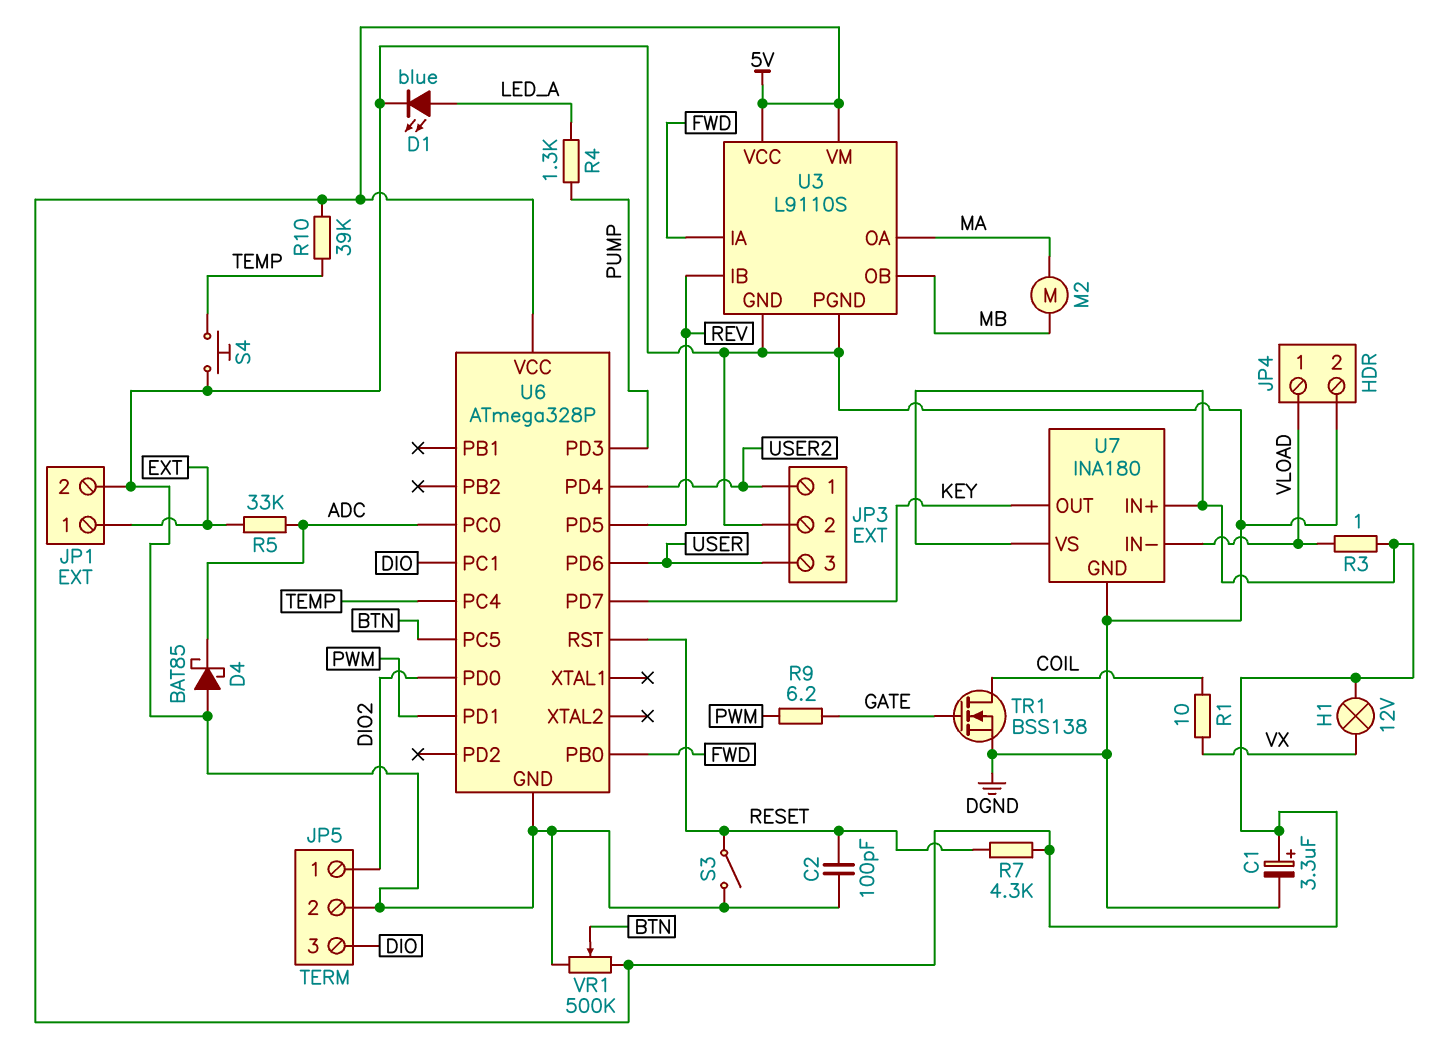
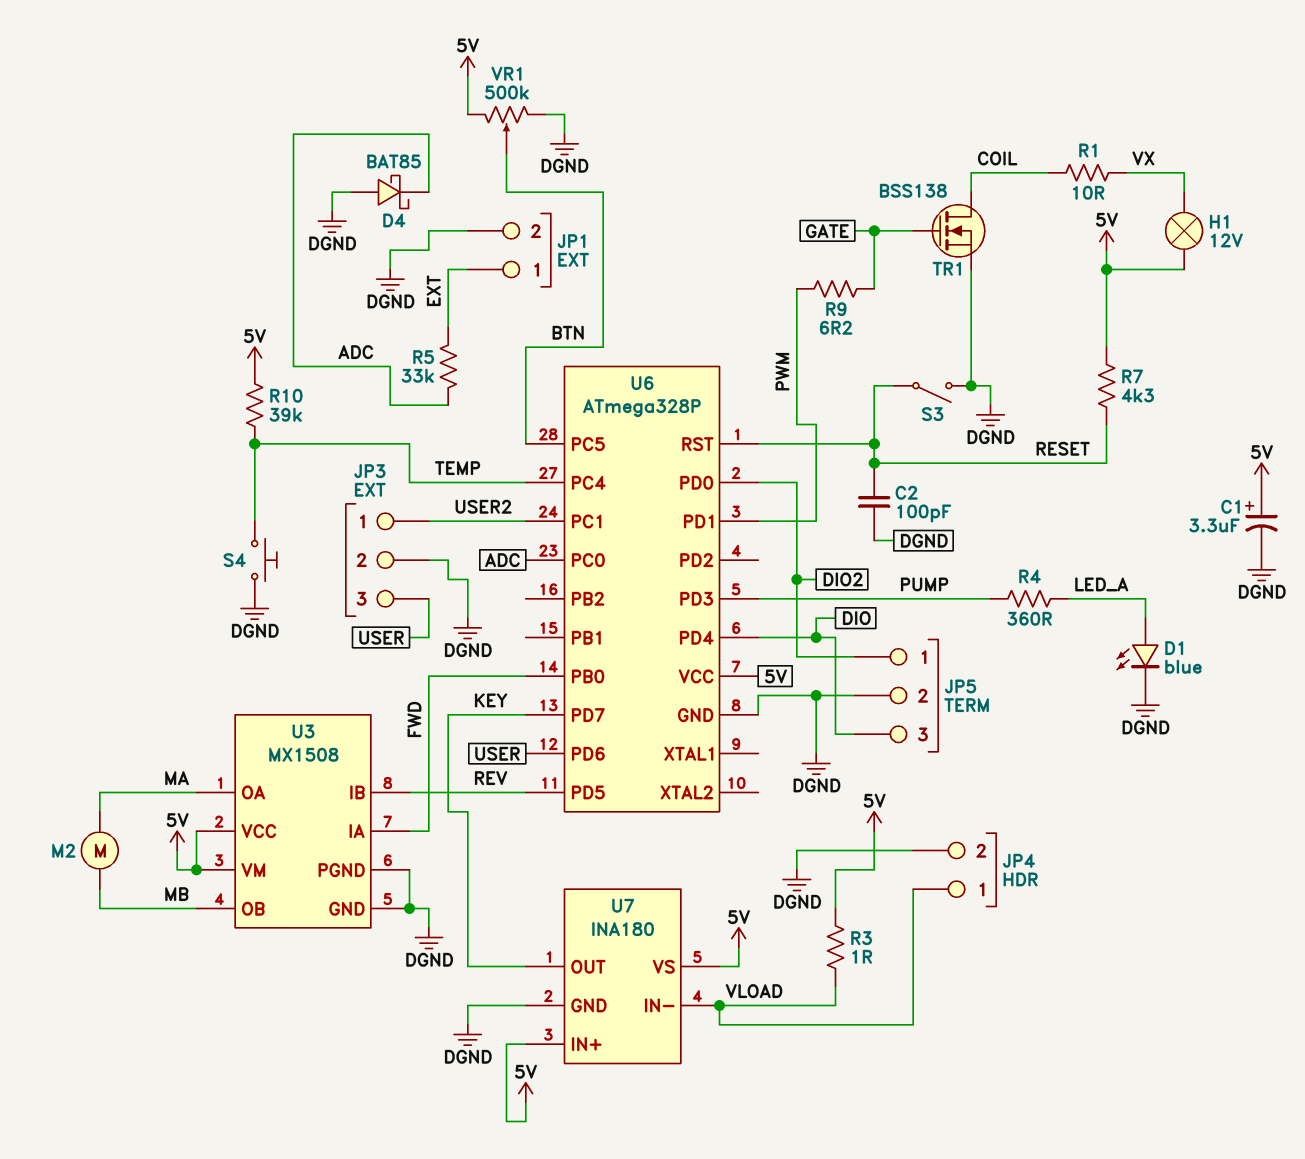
R4: 1.3k (LED_A, PUMP) -> 360 (LED_A, PUMP)
U3: L9110S -> MX1508
U6 pin PC1: DIO -> USER2
U6 pin PD4: USER2 -> DIO

